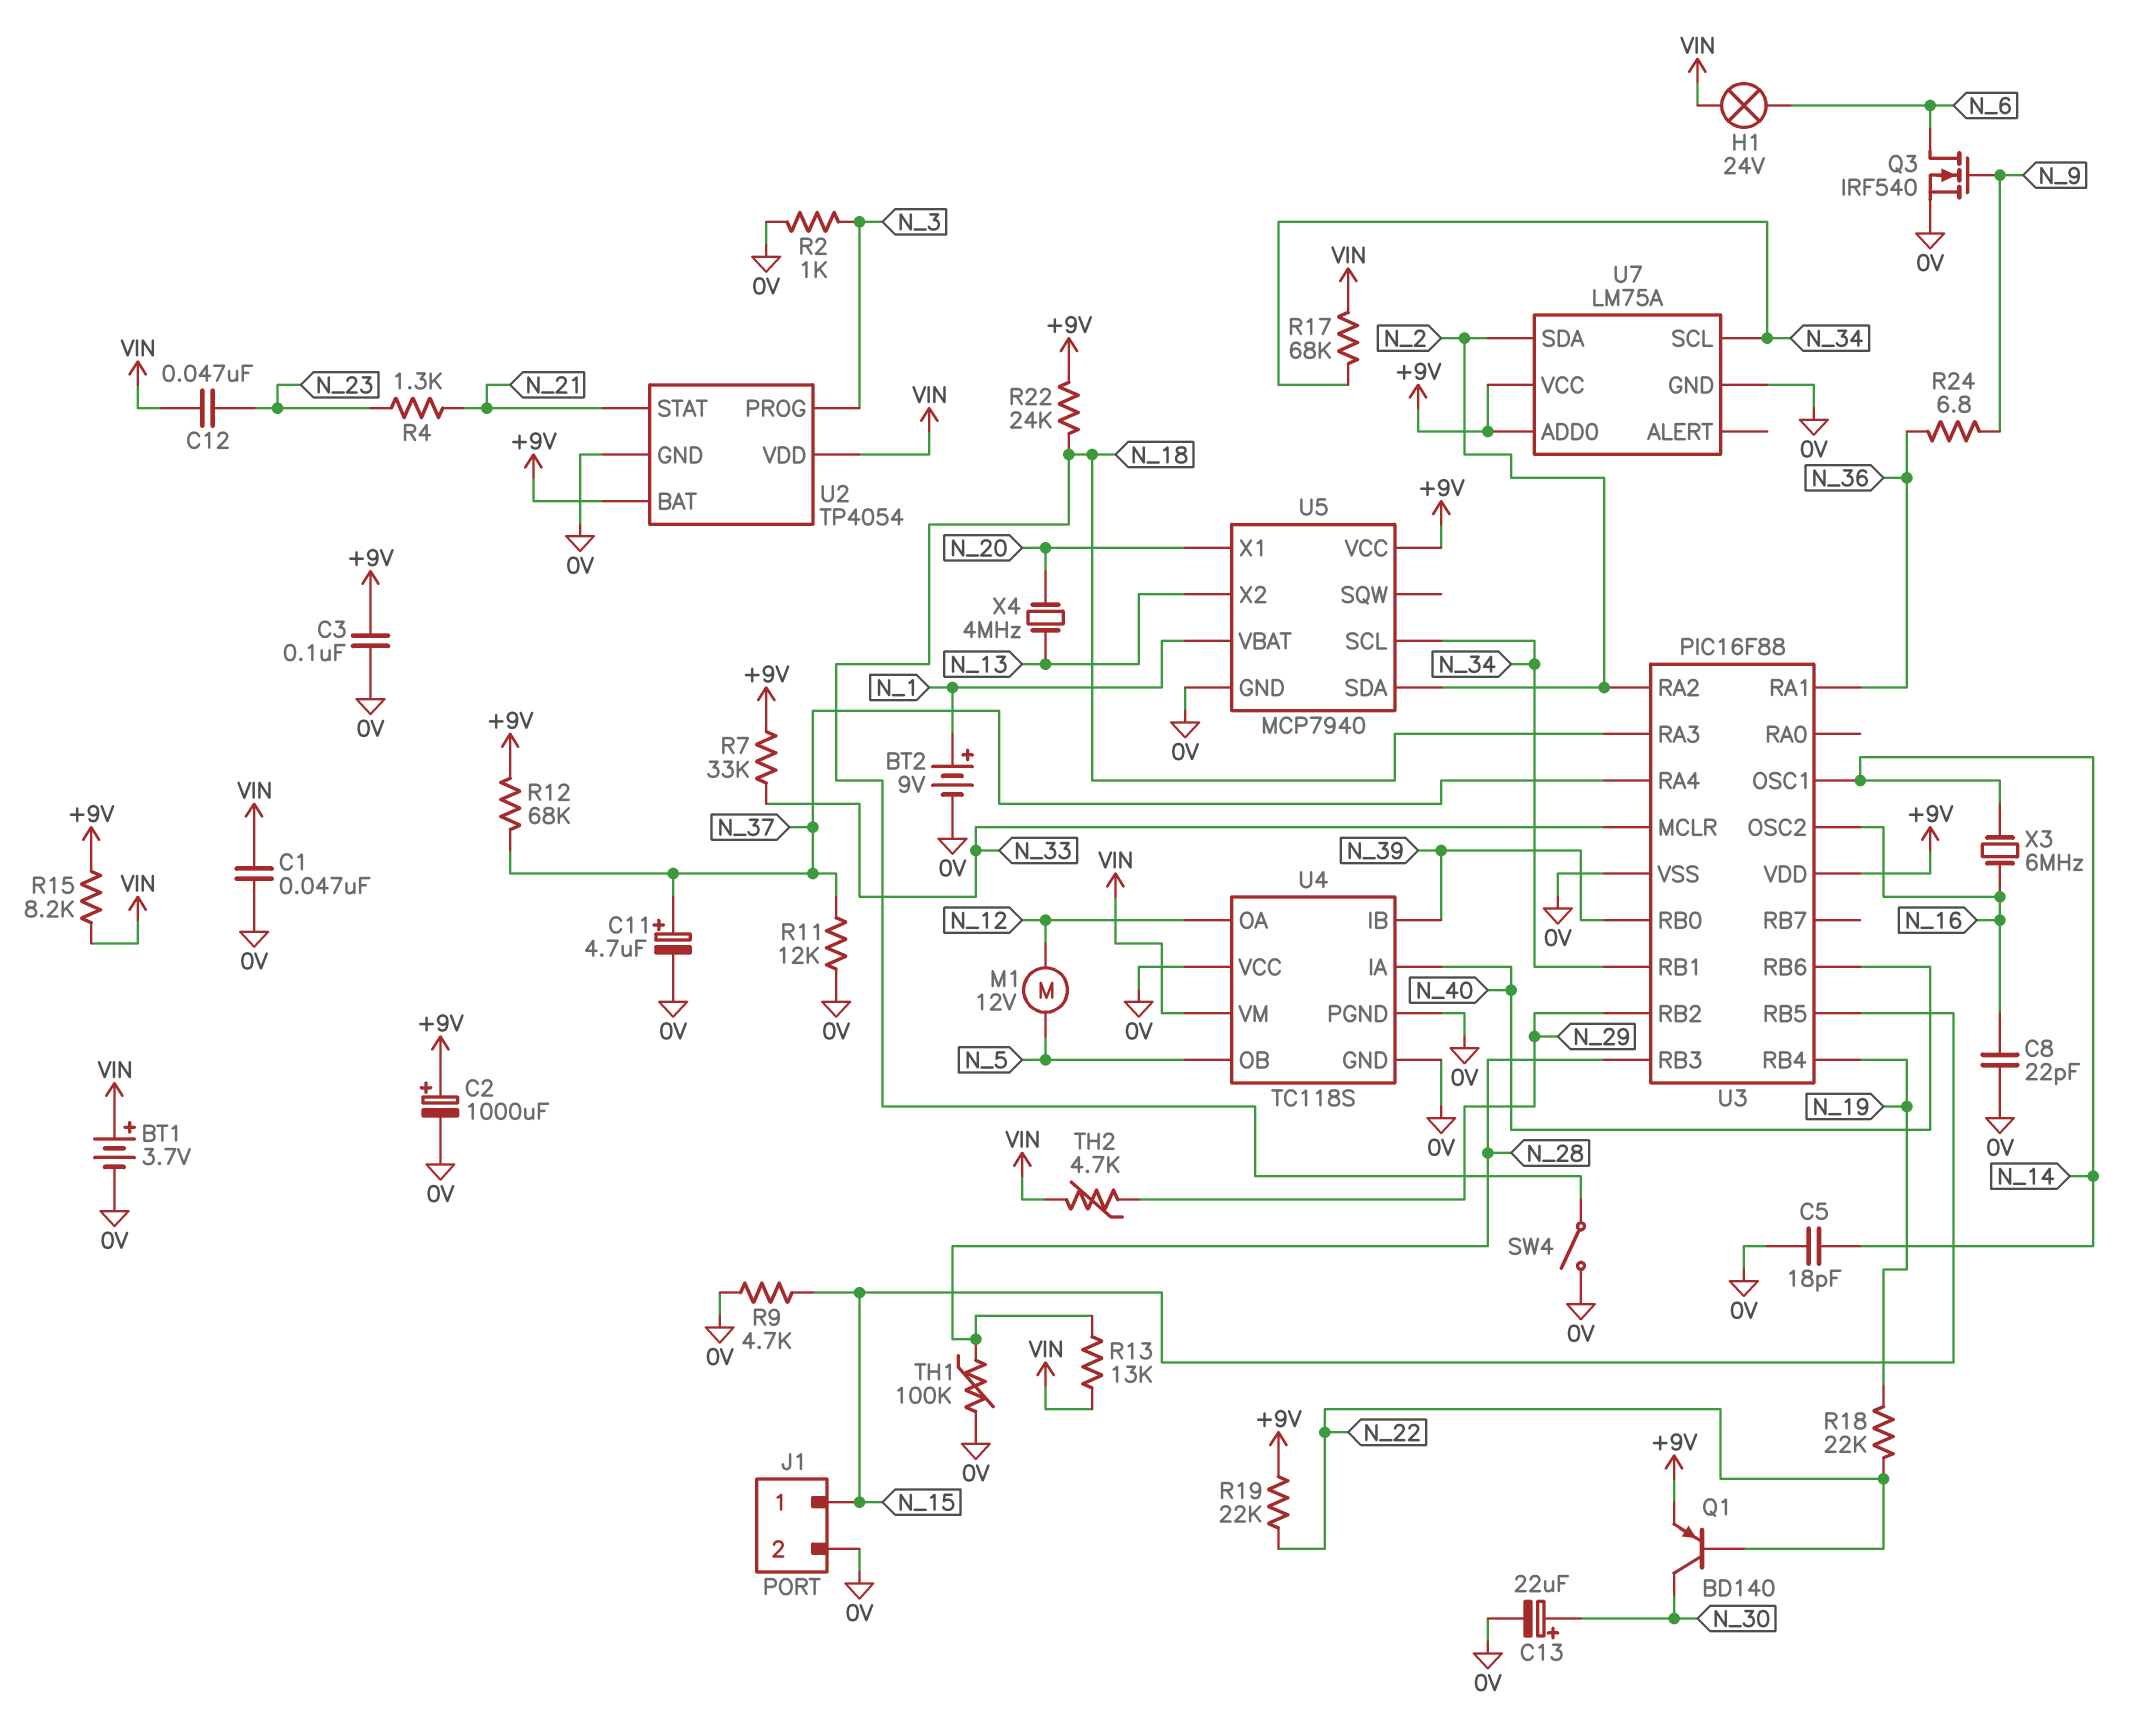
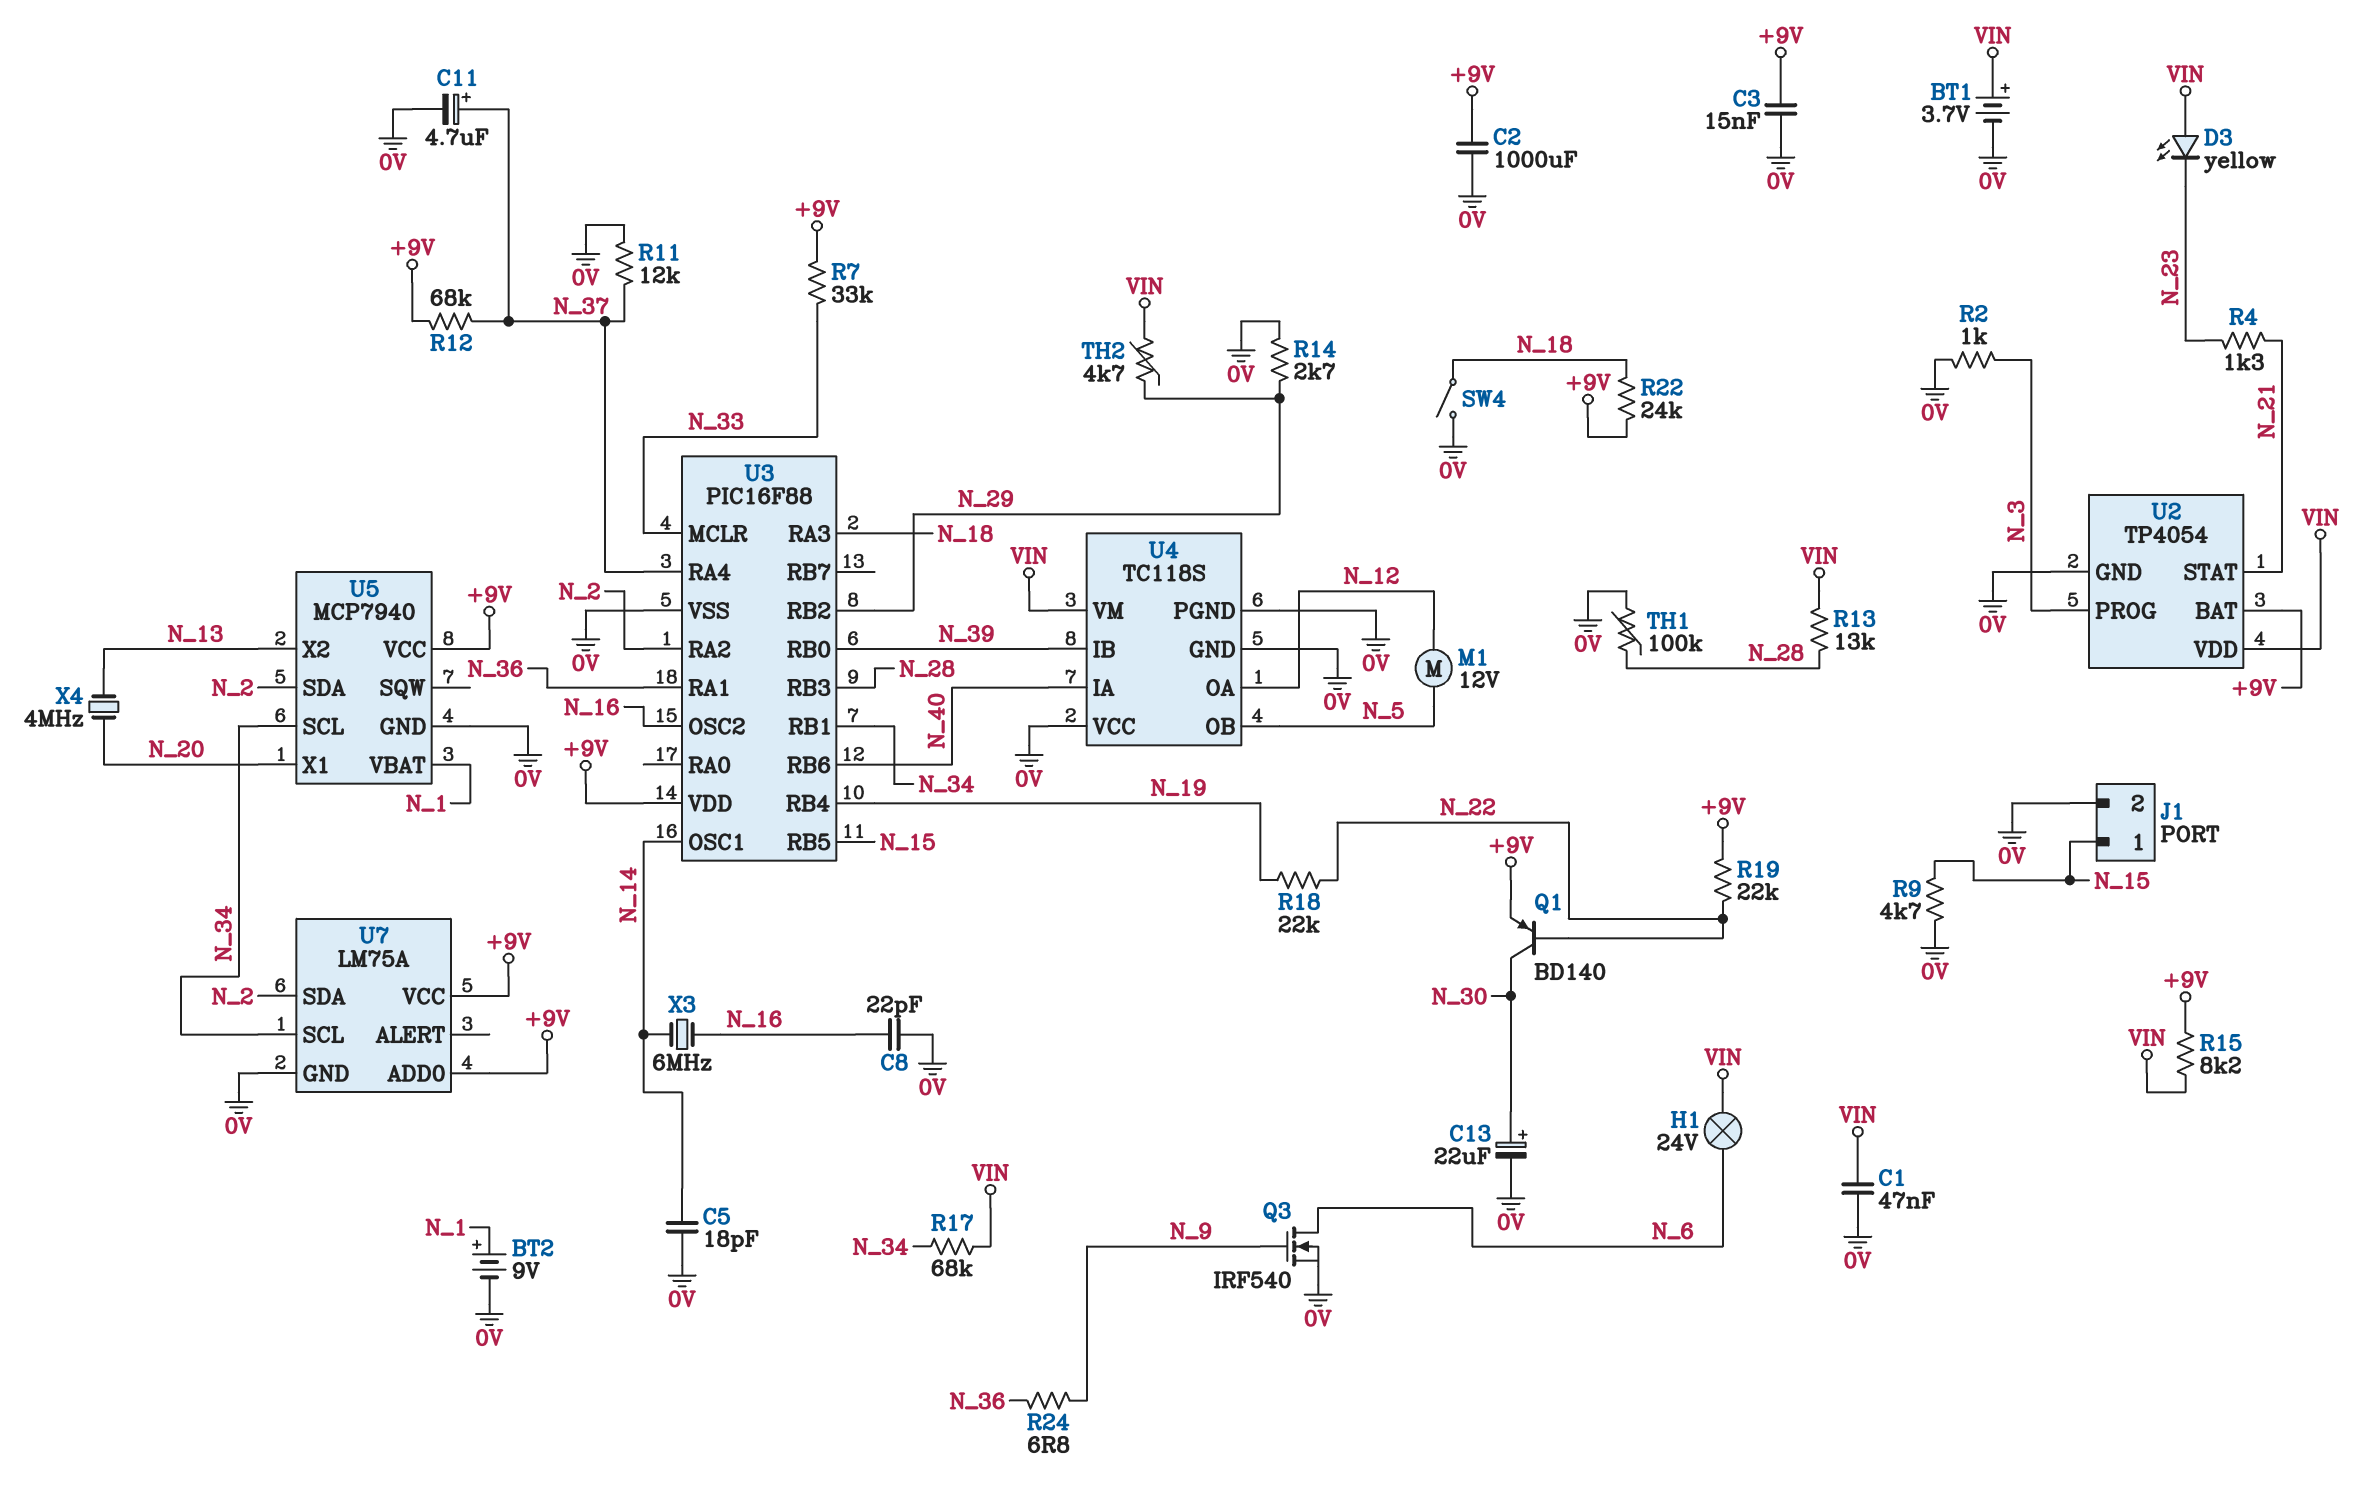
C2: 1000uF (plus +9V, minus 0V) -> 1000uF (+9V, 0V)
C3: 100nF (+9V, 0V) -> 15nF (+9V, 0V)
C12: 47nF (N_23, VIN) -> none
D3: none -> LED yellow (A VIN, K N_23)
R14: none -> 2.7k (0V, N_29)

